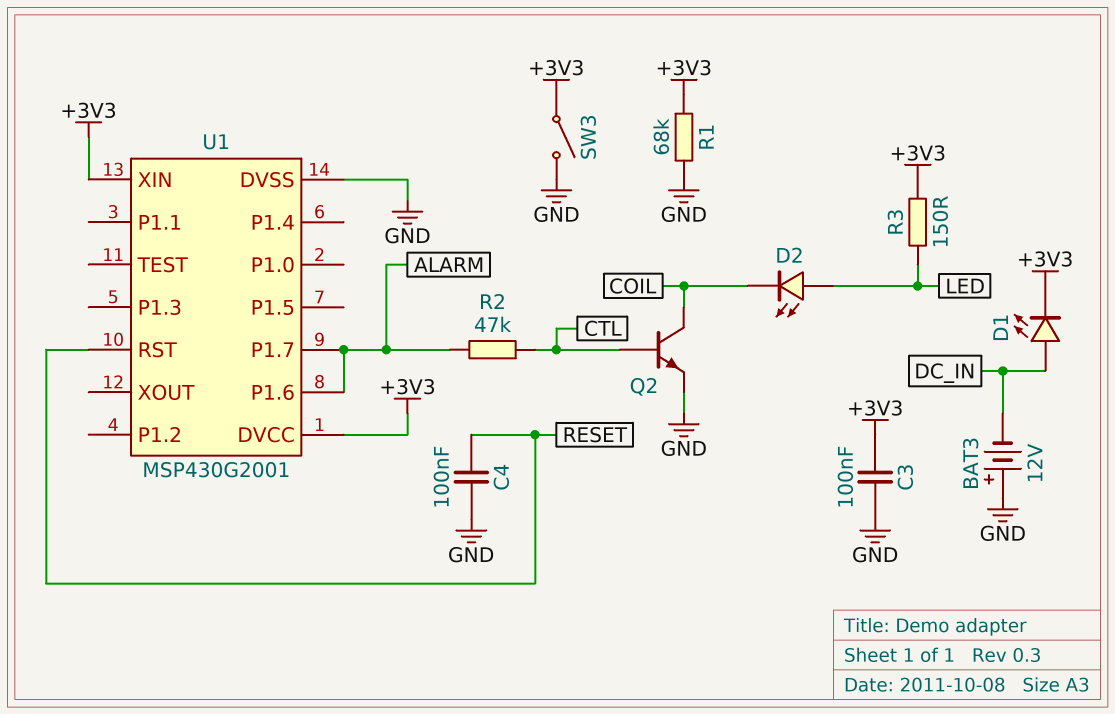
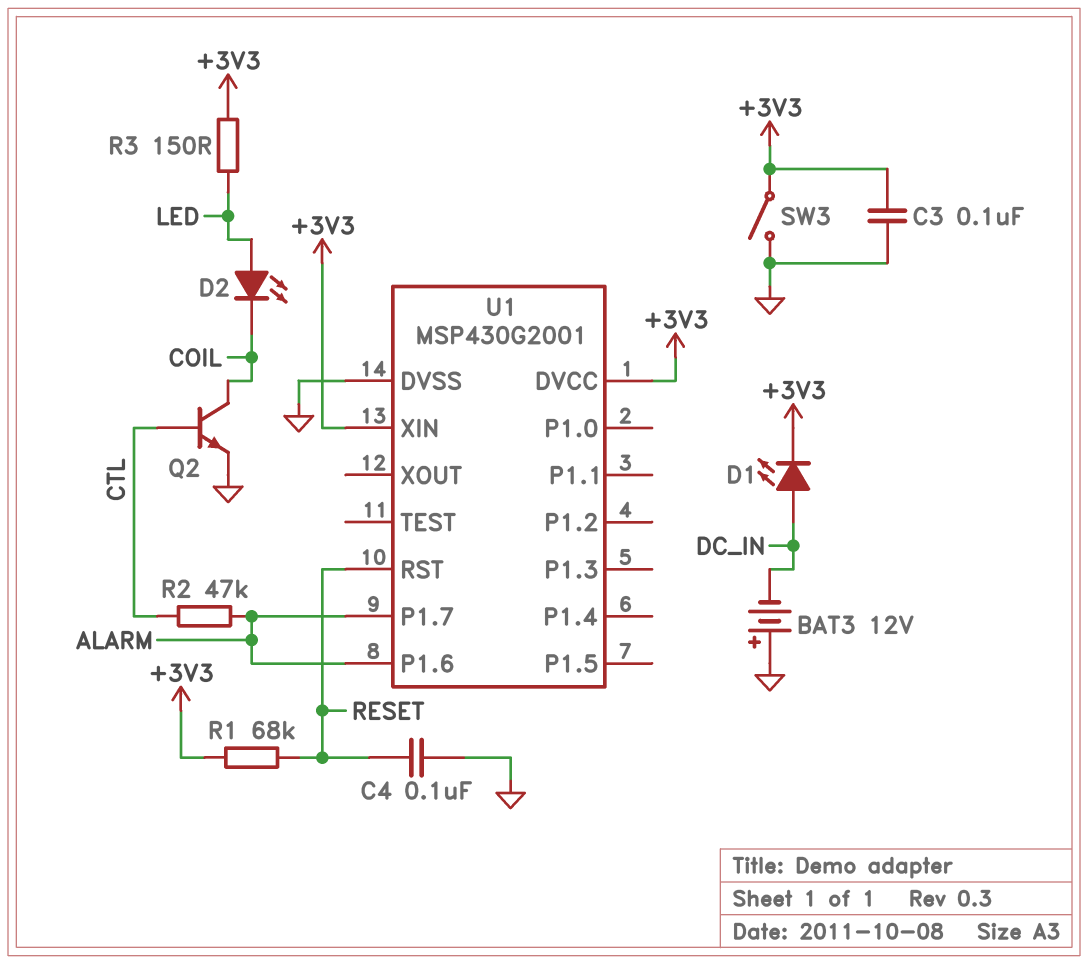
R1: 68k (+3V3, GND) -> 68k (+3V3, RESET)

